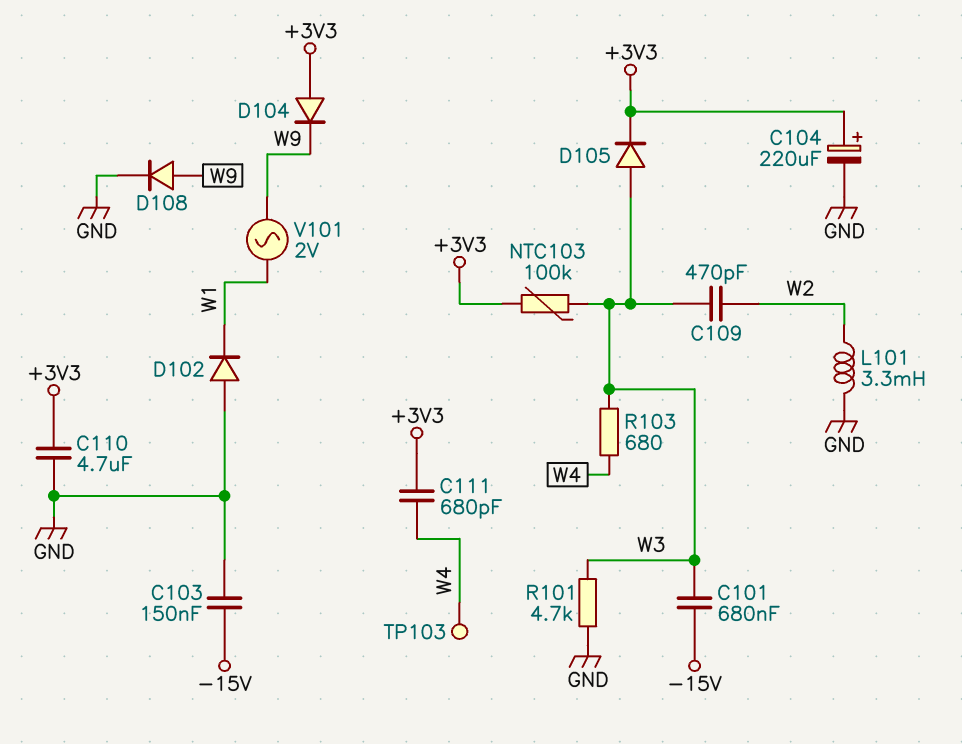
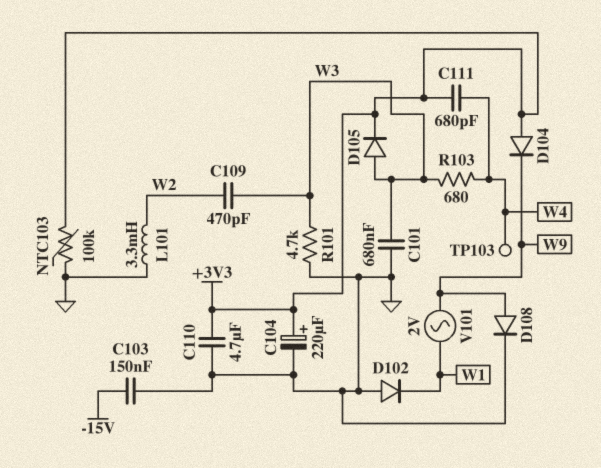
C101: 680nF (-15V, W3) -> 680nF (GND, W3)
NTC103: 100k (+3V3, W3) -> 100k (+3V3, GND)

